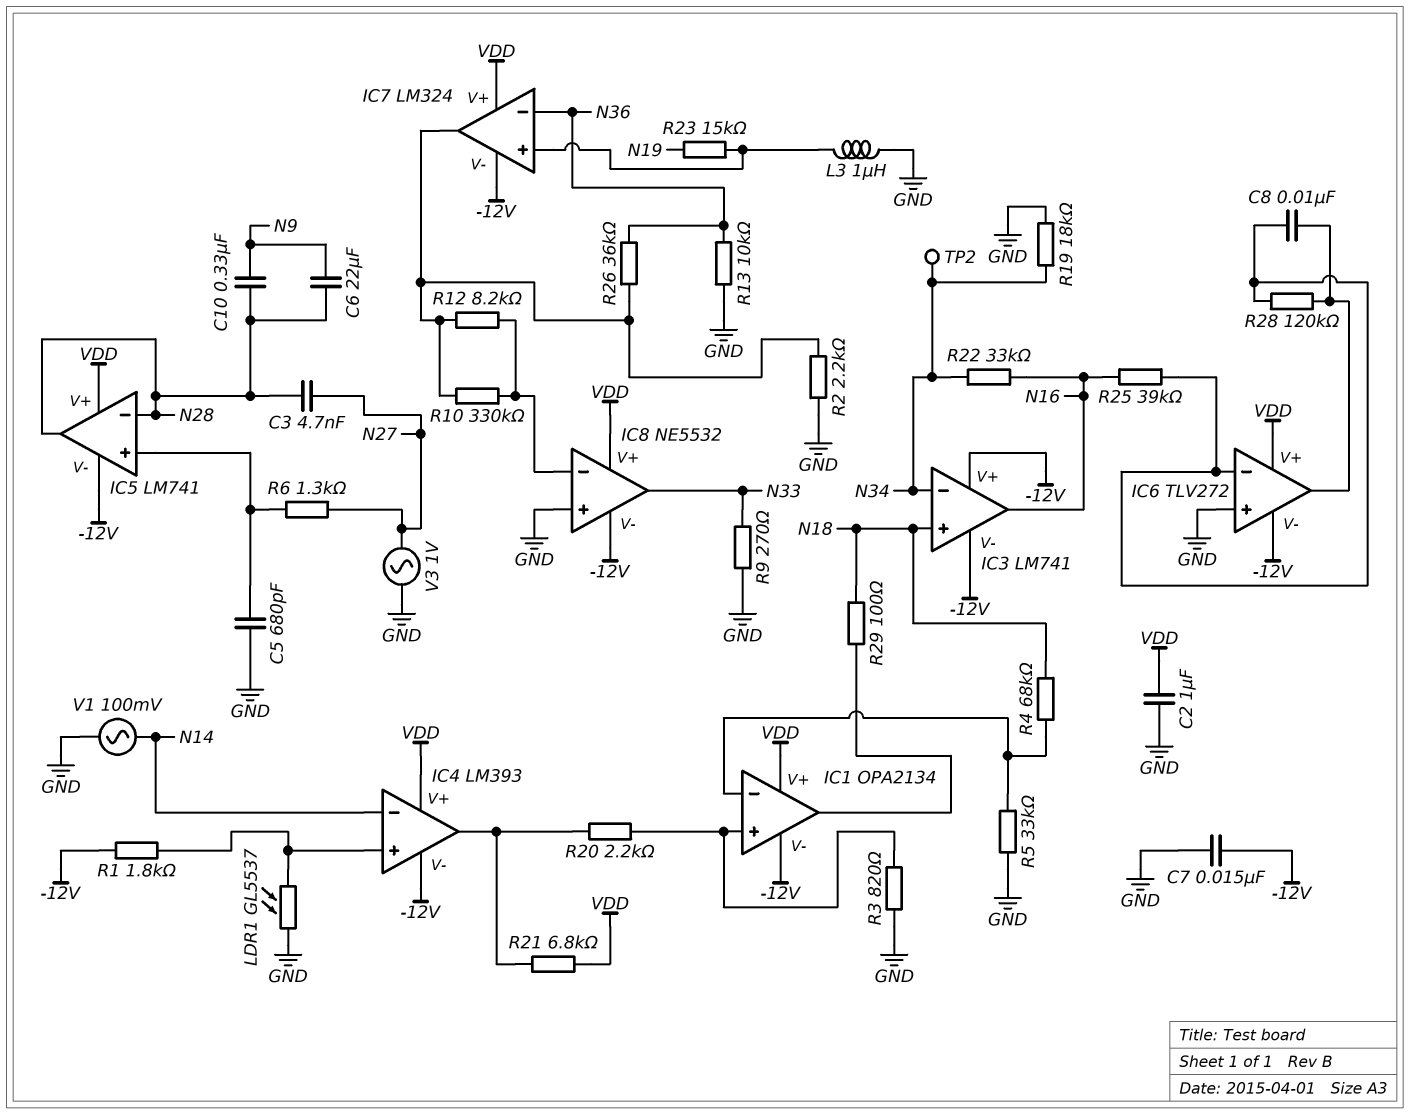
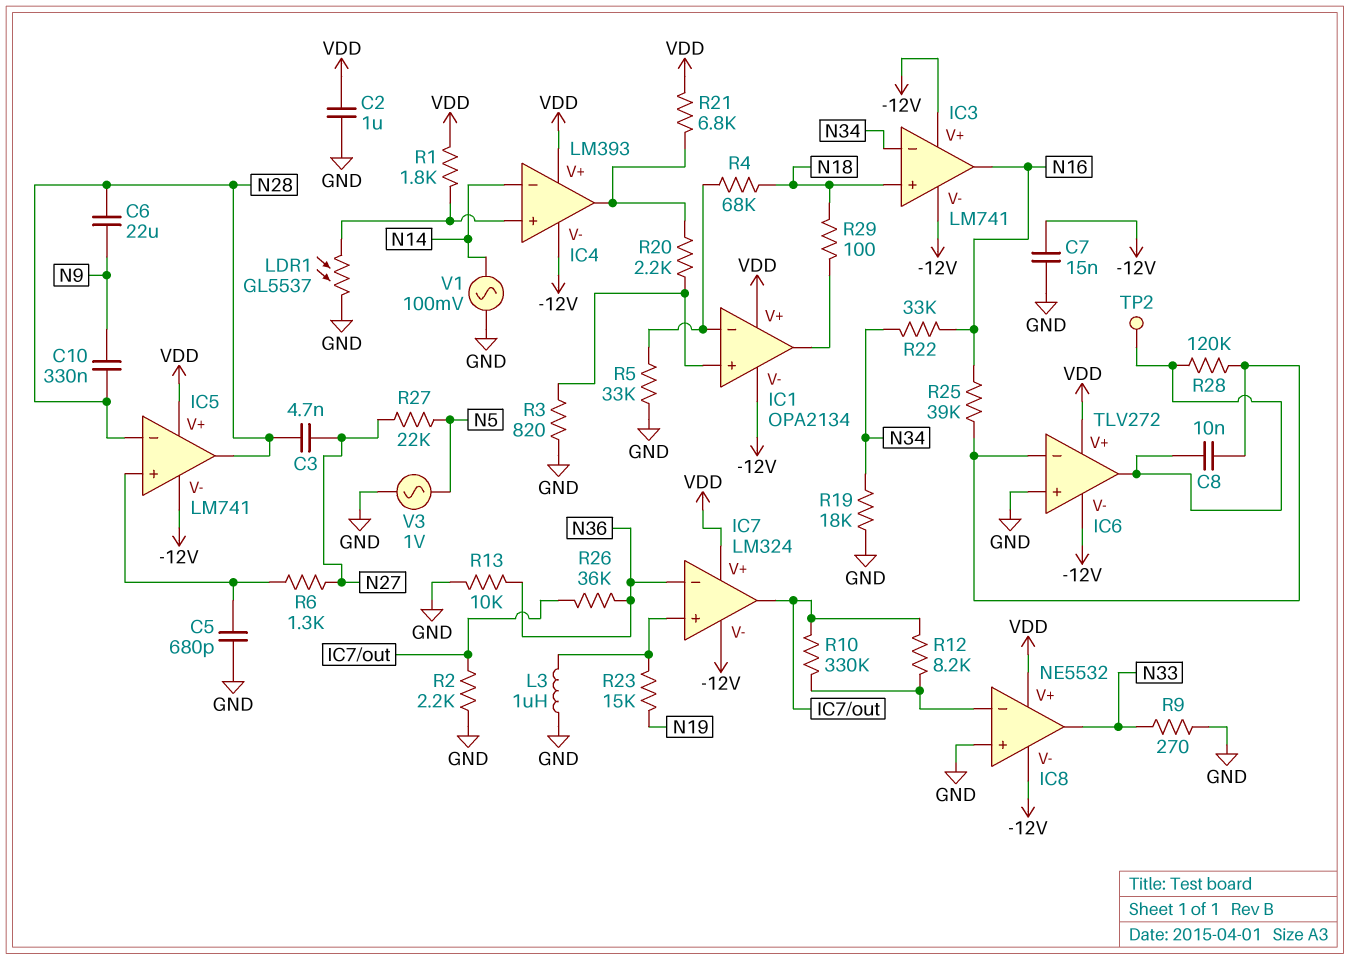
R1: 1.8k (-12V, IC4/in+) -> 1.8k (IC4/in+, VDD)
R27: none -> 22k (N5, N27)
TP2: test point (N34) -> test point (IC6/out)
V3: AC 1V (GND, N27) -> AC 1V (GND, N5)

